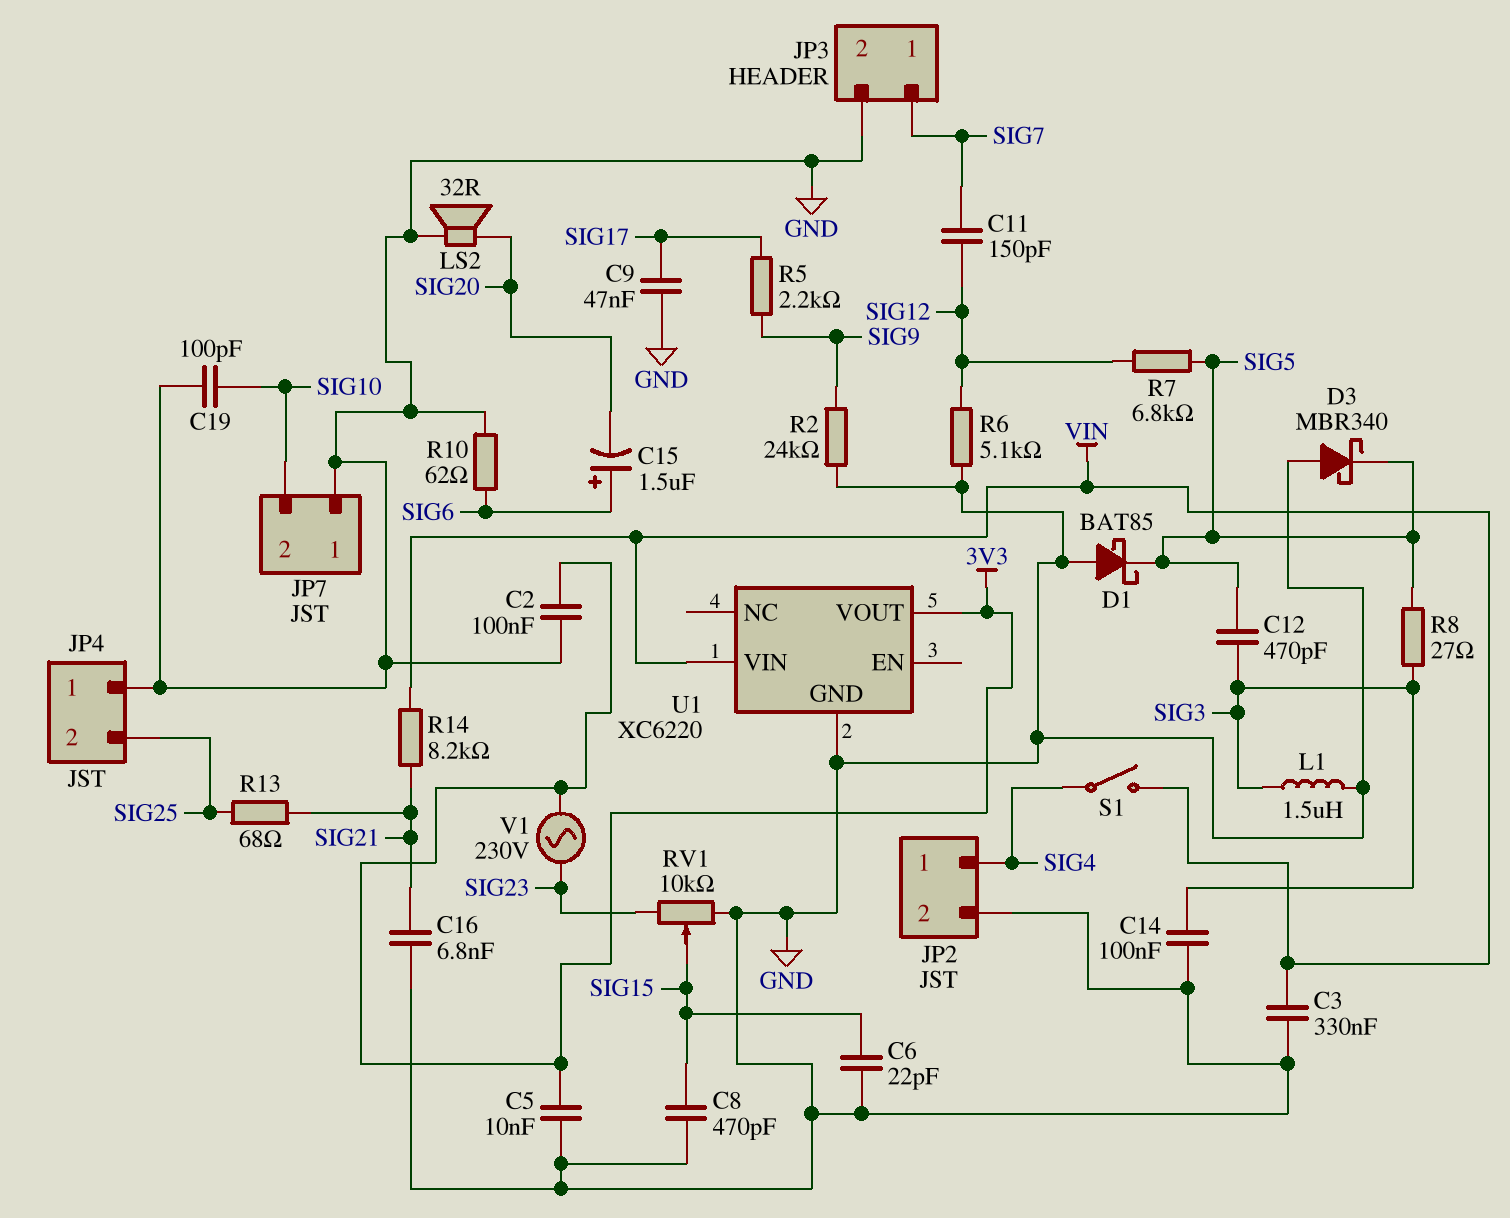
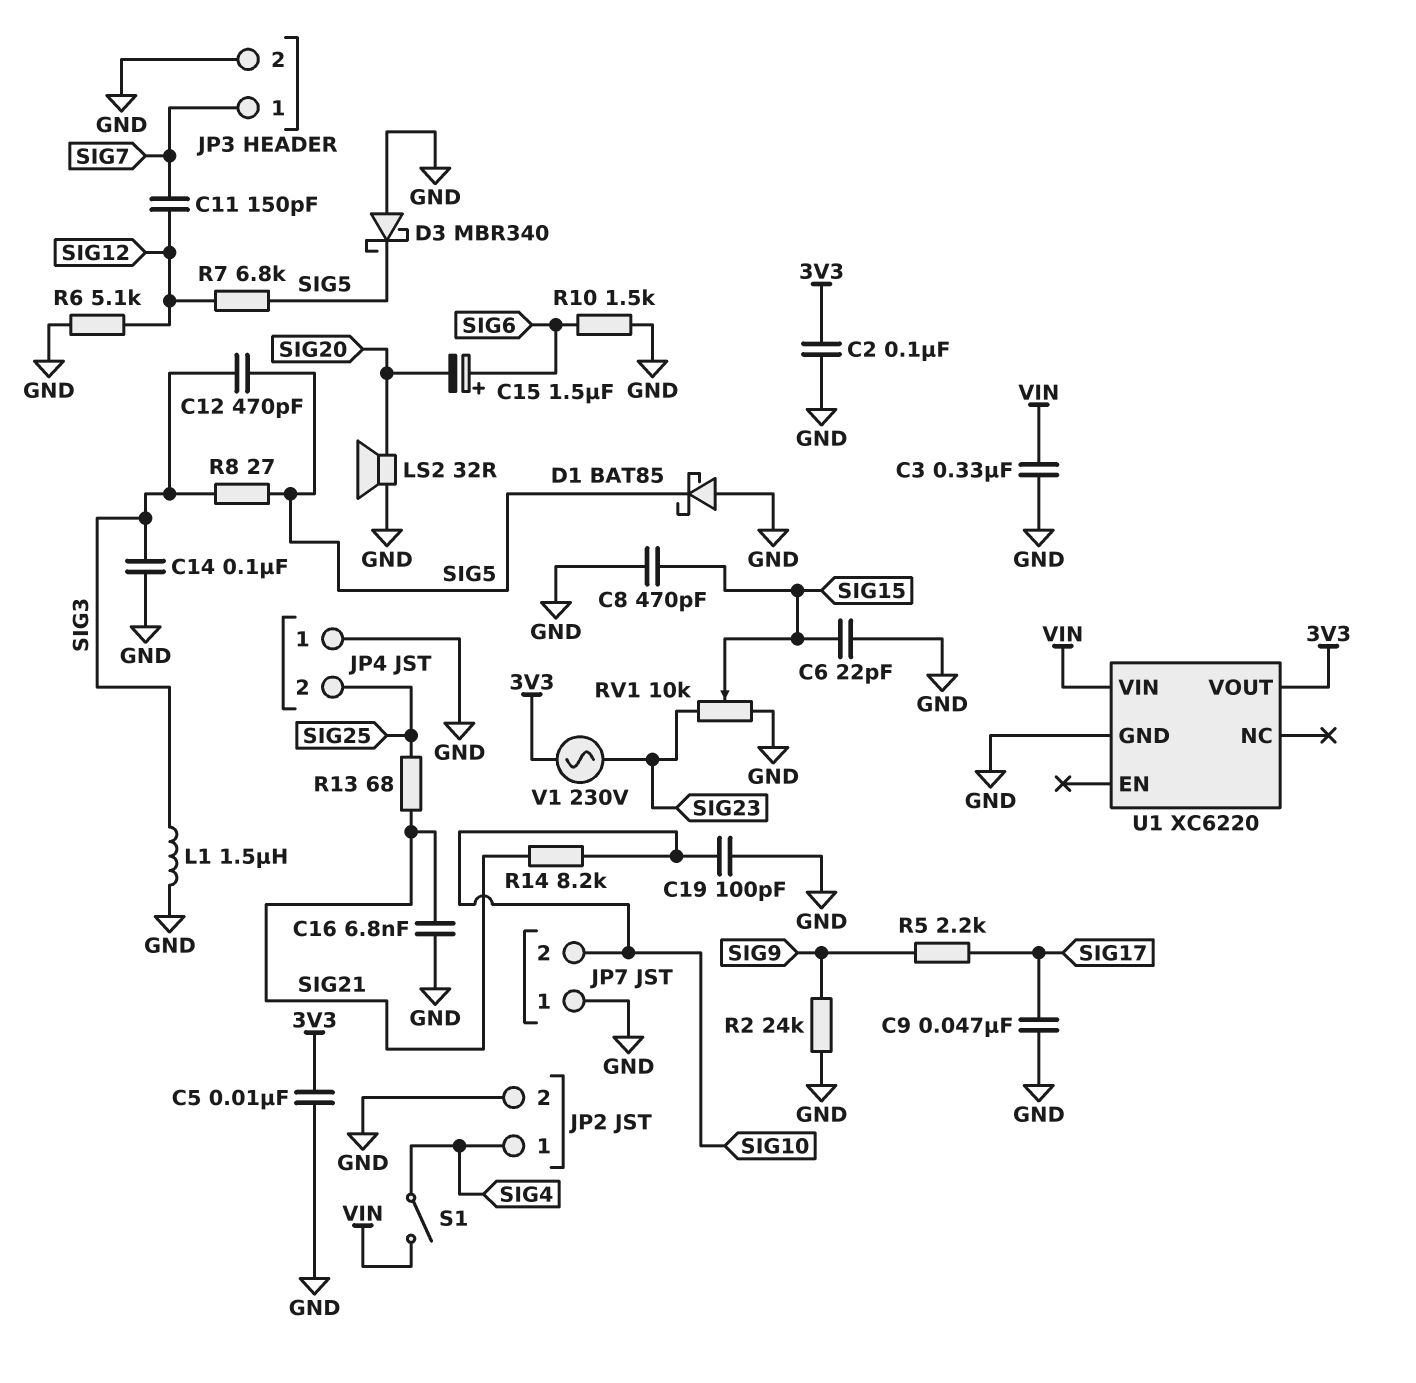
R10: 62 (GND, SIG6) -> 1.5k (GND, SIG6)
R14: 8.2k (SIG21, VIN) -> 8.2k (SIG10, SIG21)

